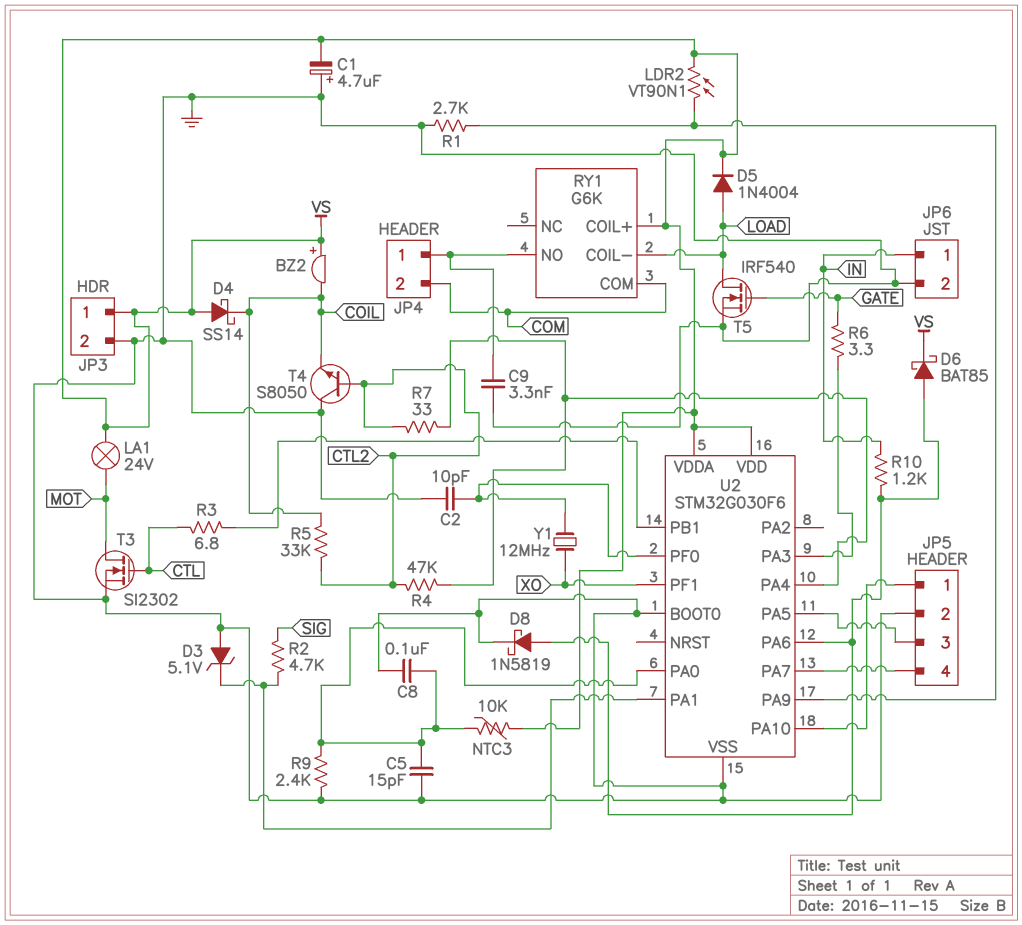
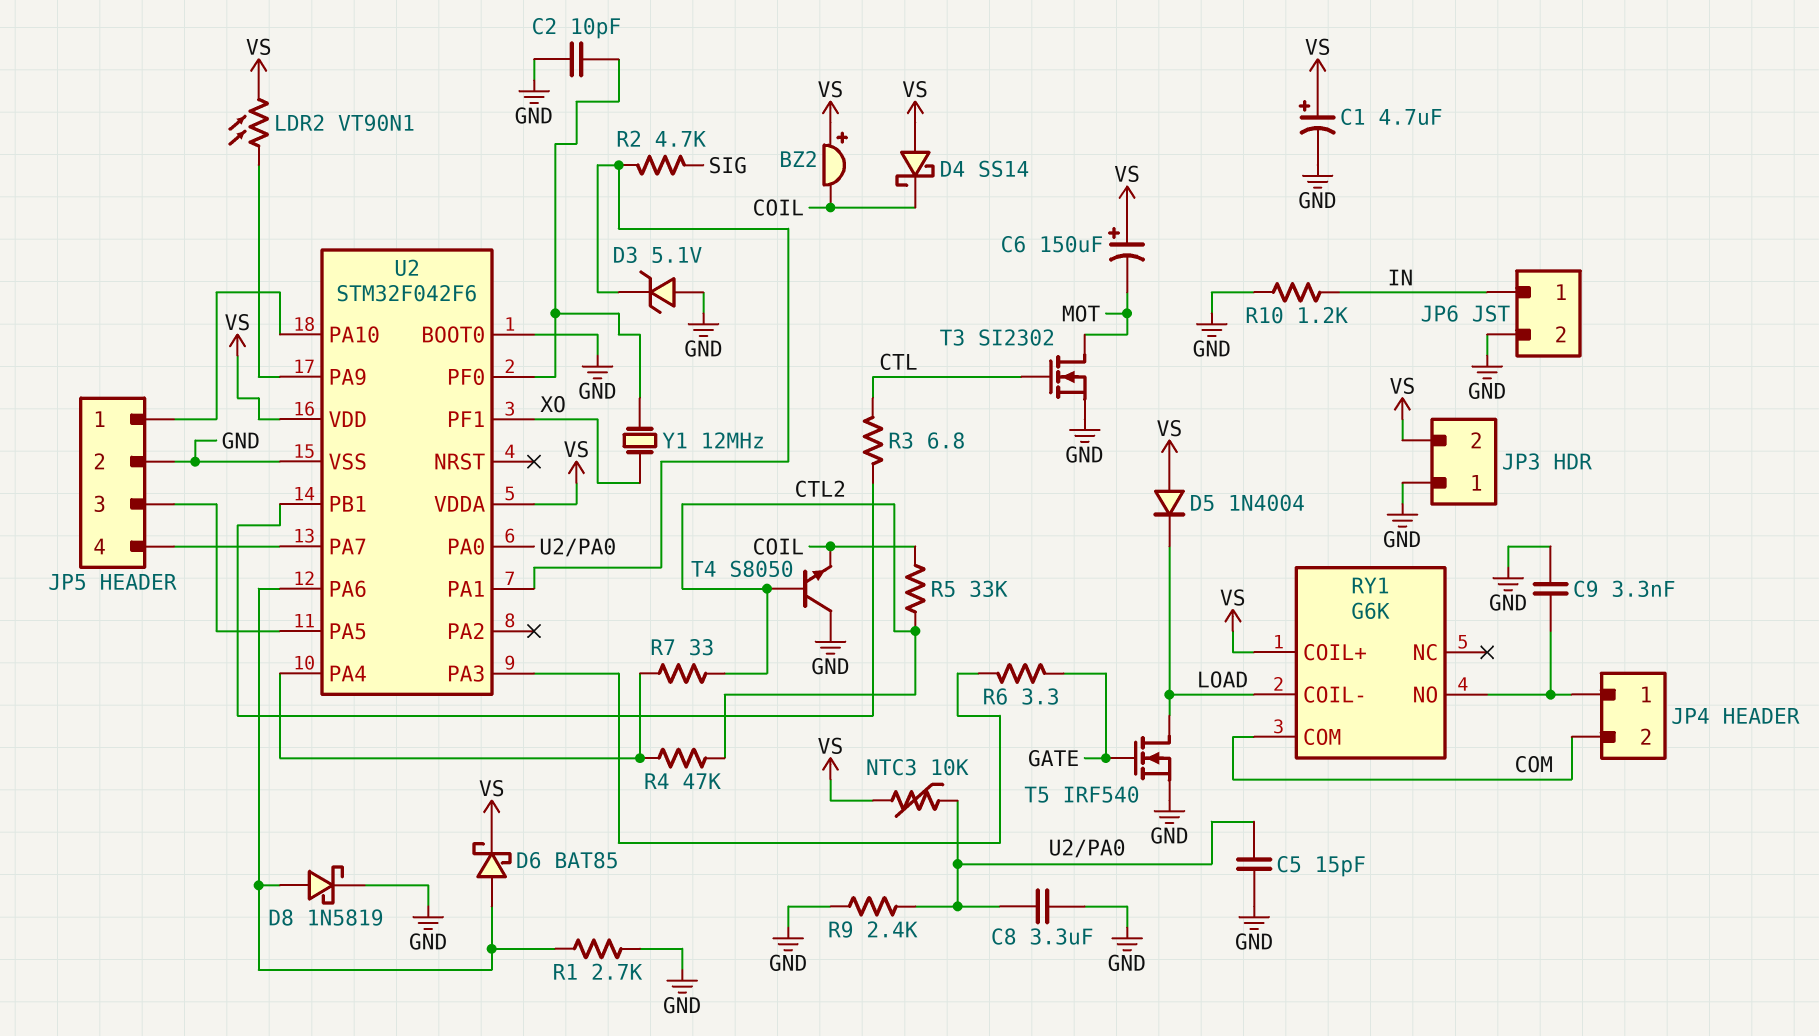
C1: 4.7uF (plus GND, minus VS) -> 4.7uF (plus VS, minus GND)
C6: none -> 150uF (plus VS, minus MOT)
C8: 100nF (GND, U2/PA0) -> 3.3uF (GND, U2/PA0)
D5: diode 1N4004 (A LOAD, K VS) -> diode 1N4004 (A VS, K LOAD)
JP3 pin 1: VS -> GND
JP3 pin 2: GND -> VS
LA1: lamp 24V (MOT, VS) -> none
R1: 2.7k (GND, U2/PA9) -> 2.7k (GND, U2/PA6)
R10: 1.2k (IN, U2/PA6) -> 1.2k (GND, IN)
U2: STM32G030F6 -> STM32F042F6

